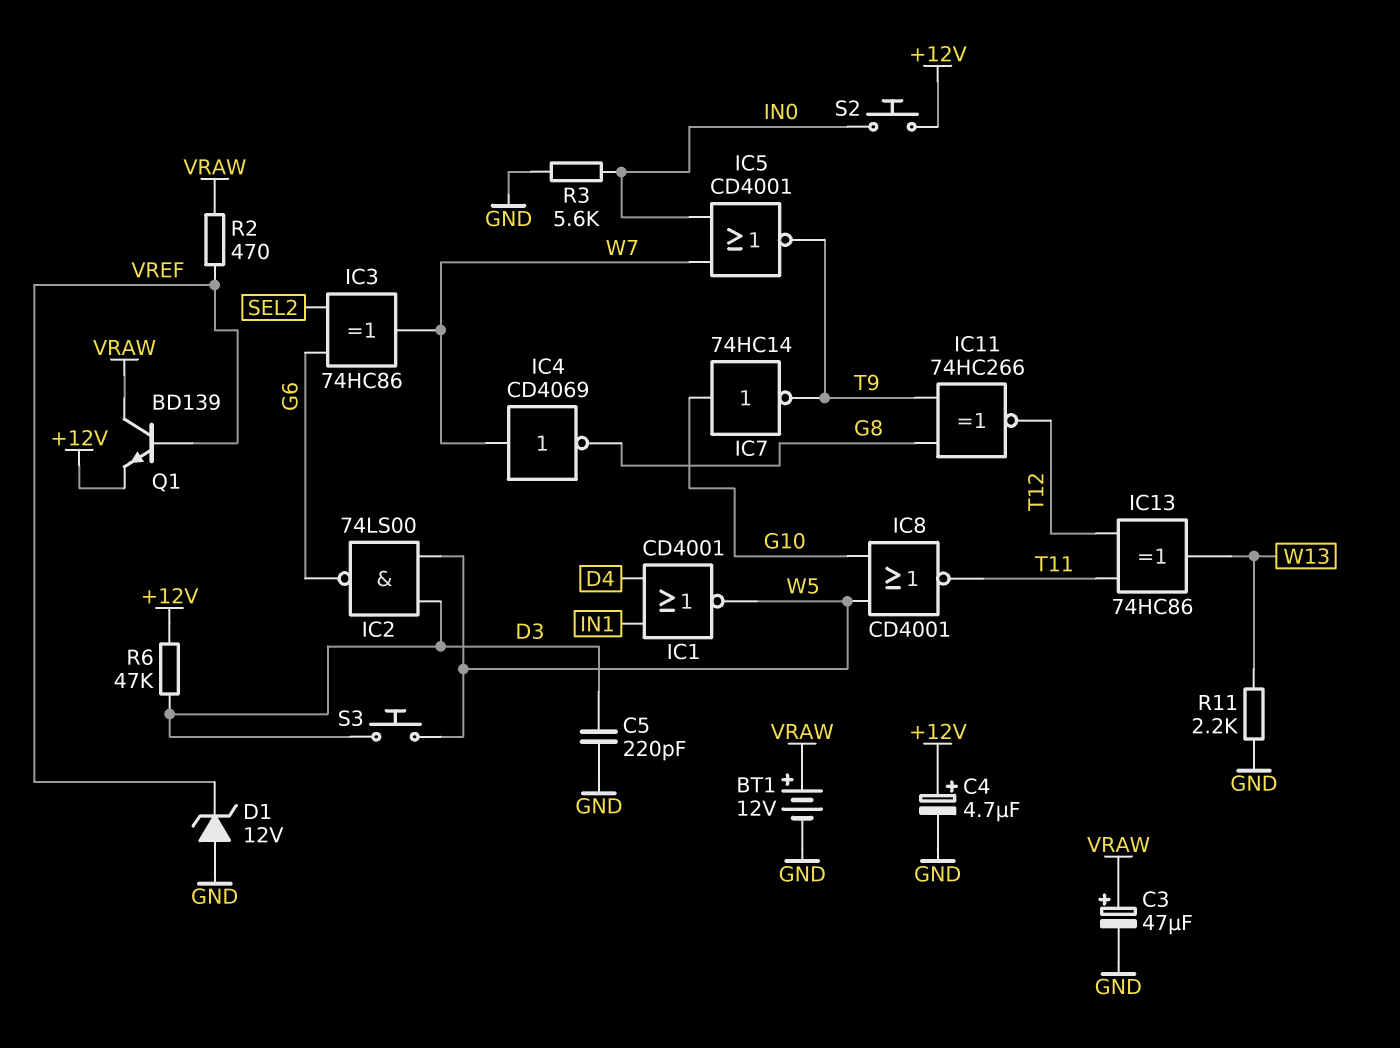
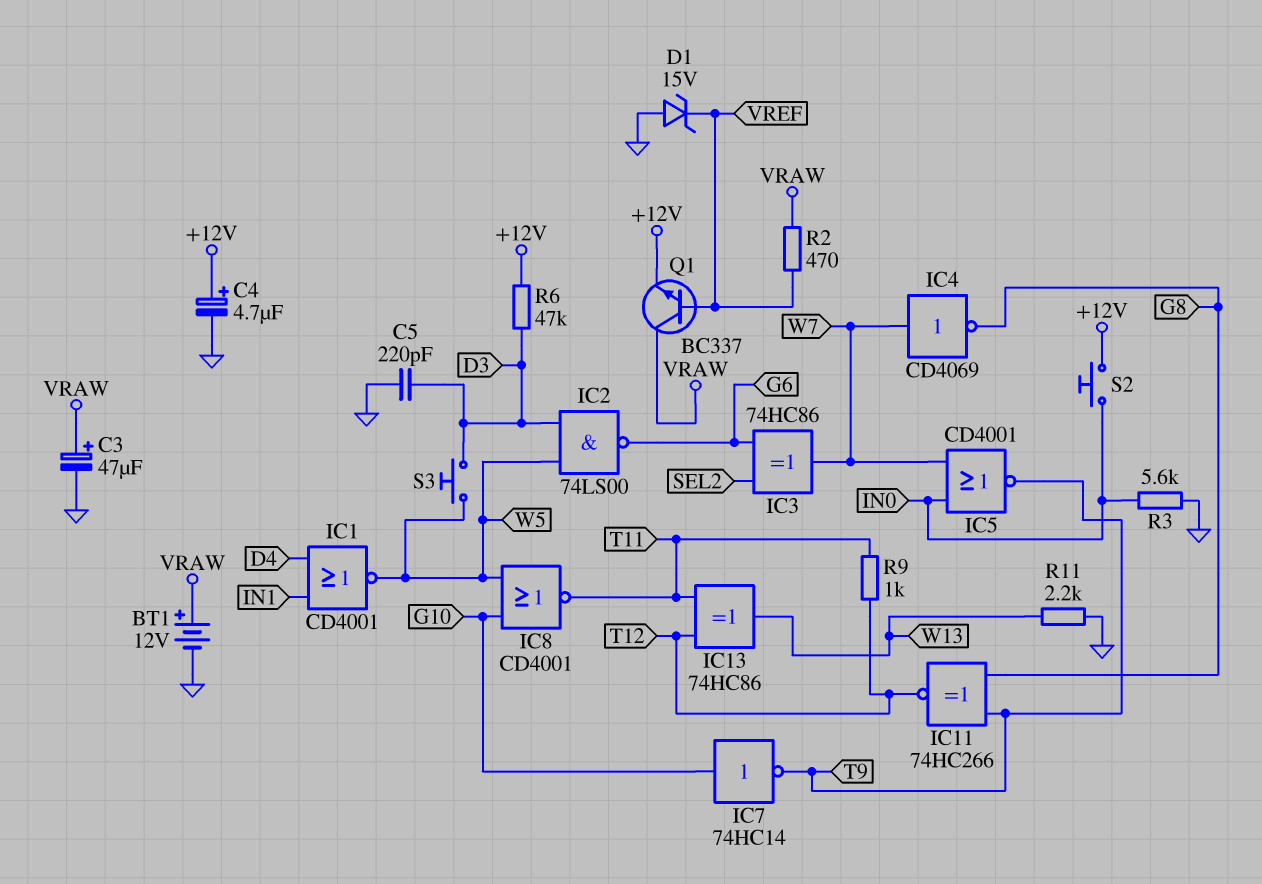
D1: zener 12V (A GND, K VREF) -> zener 15V (A GND, K VREF)
Q1: NPN BD139 (B VREF, C VRAW, E +12V) -> NPN BC337 (B VREF, C VRAW, E +12V)
R9: none -> 1k (T11, T12)

